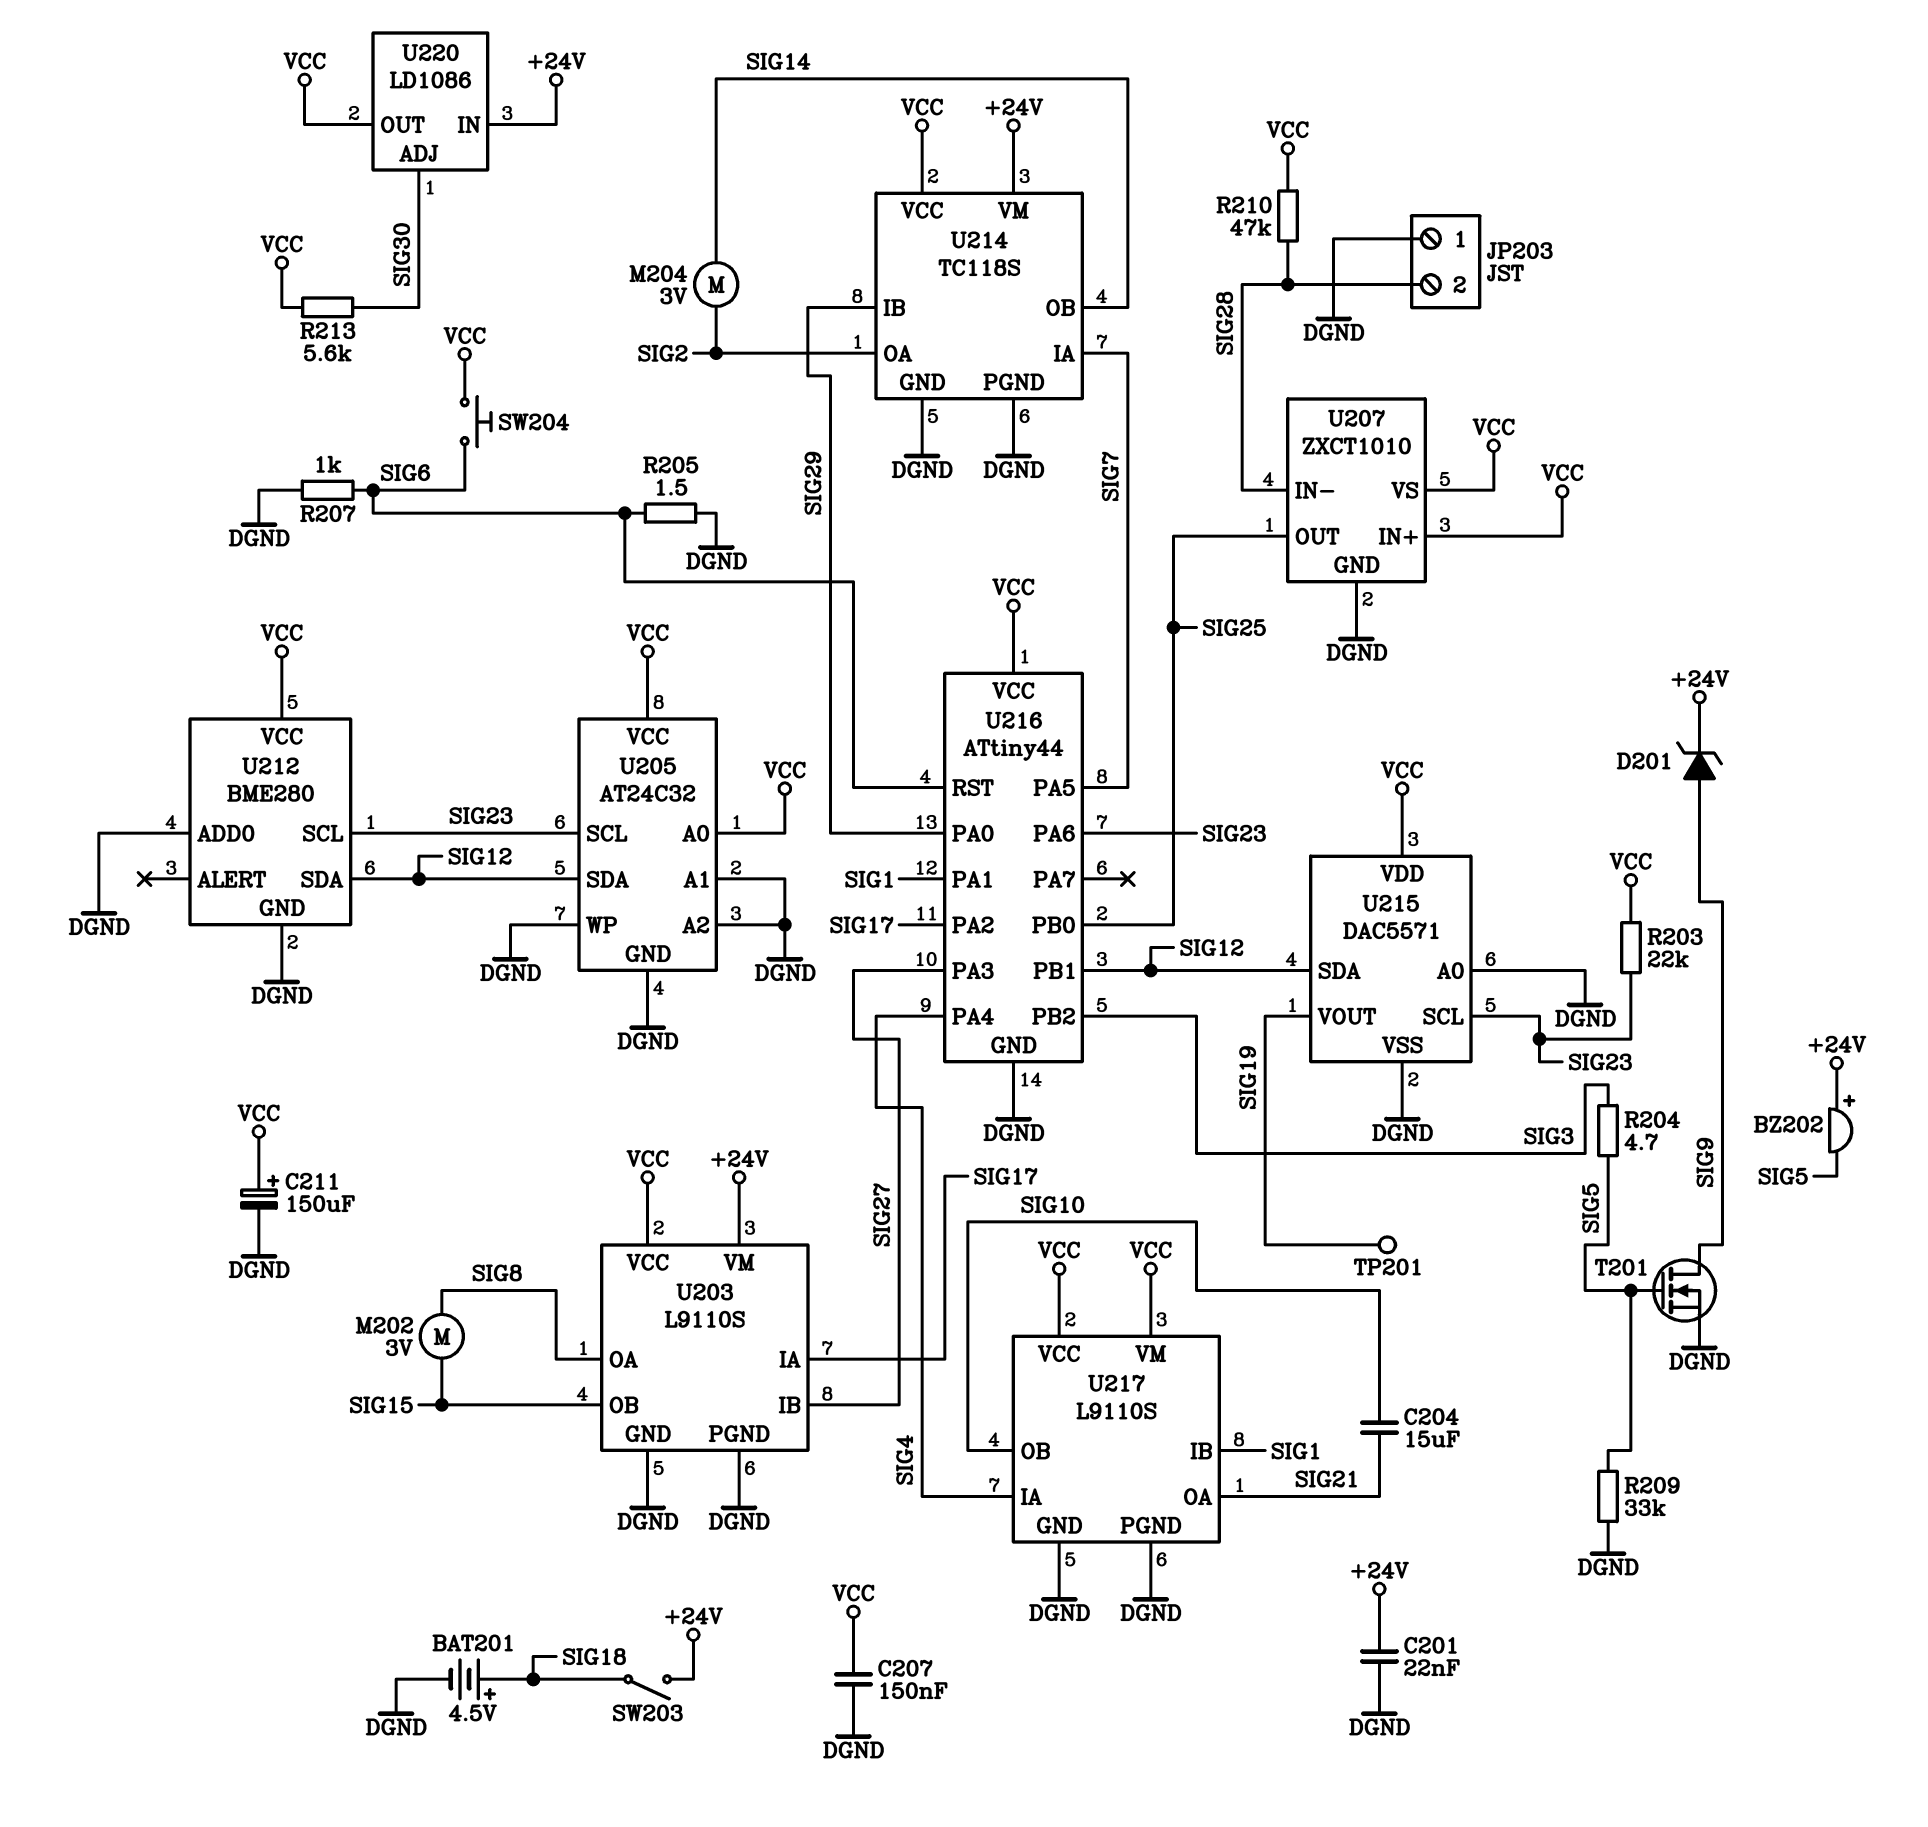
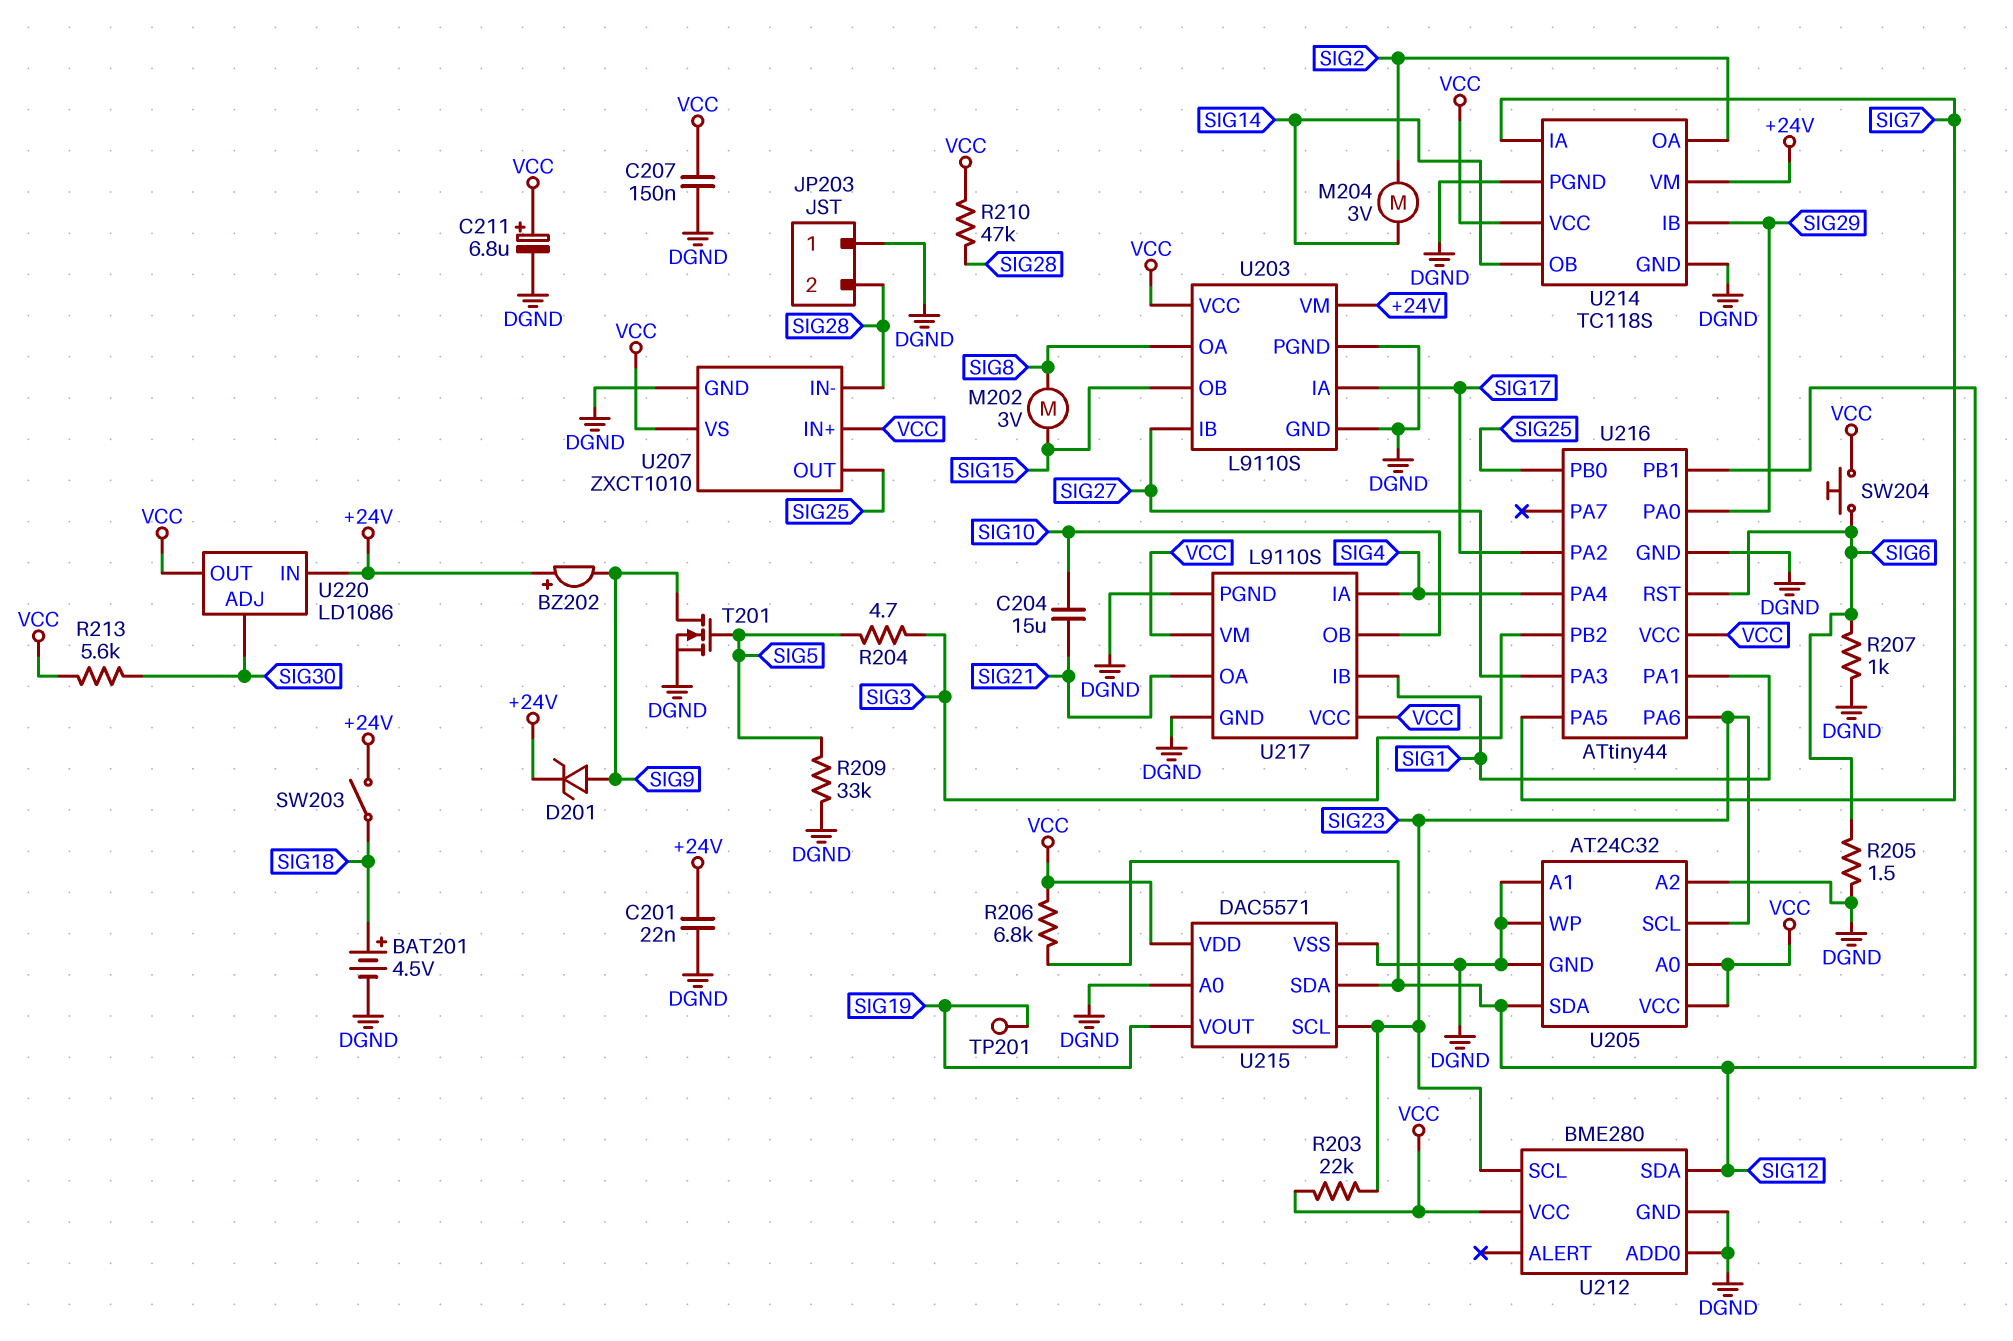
BZ202: buzzer (plus +24V, minus SIG5) -> buzzer (plus +24V, minus SIG9)
C211: 150uF (plus VCC, minus DGND) -> 6.8uF (plus VCC, minus DGND)
R206: none -> 6.8k (SIG12, VCC)

